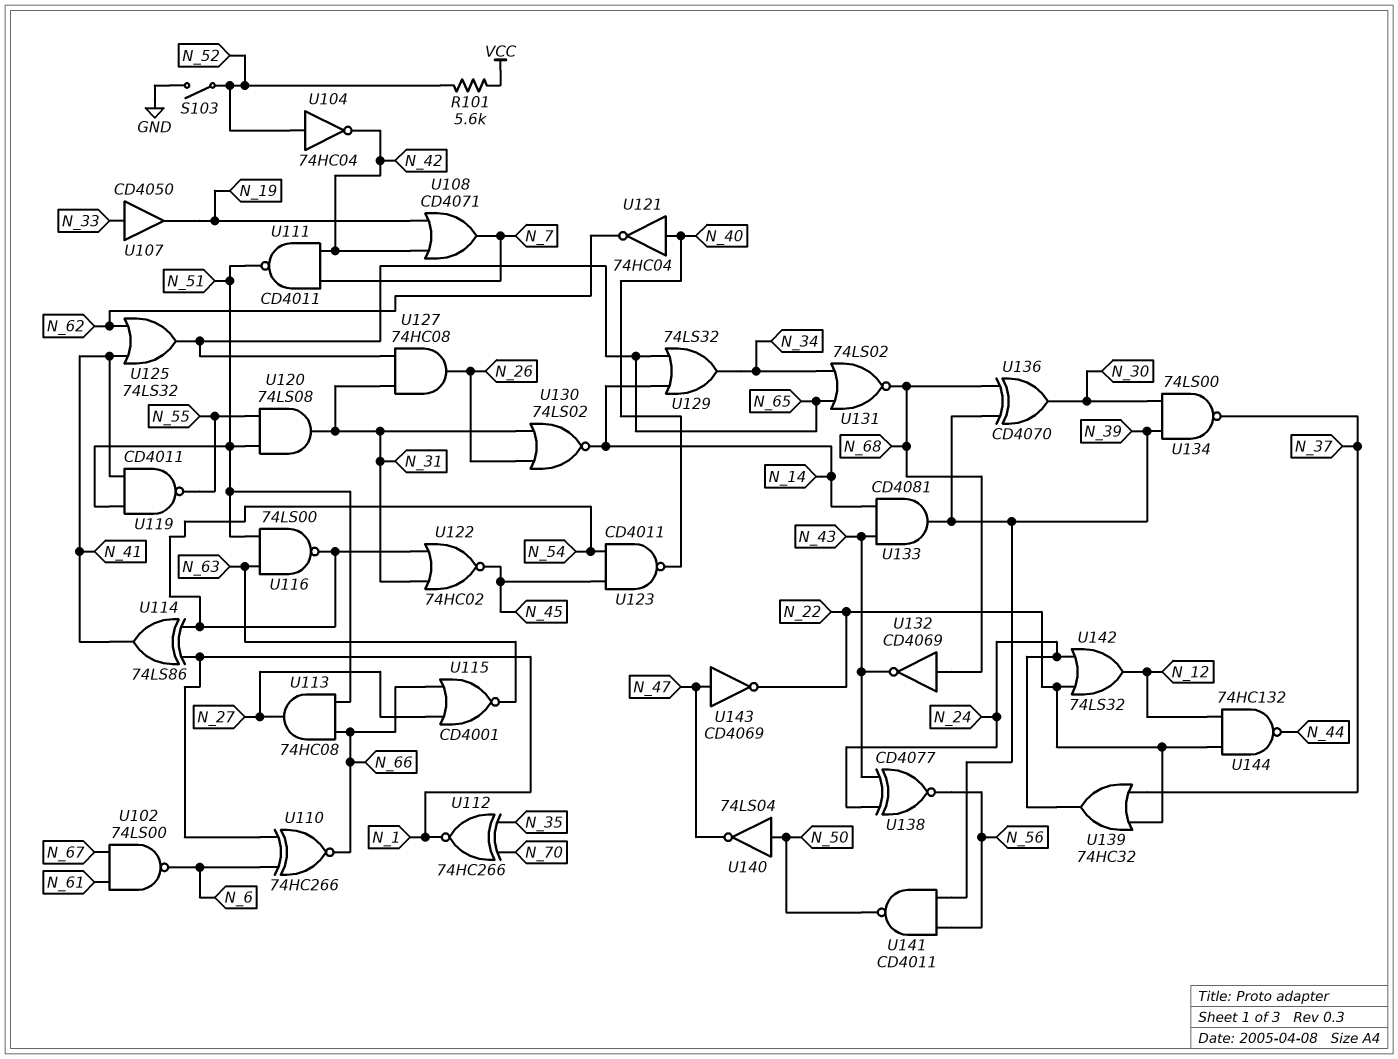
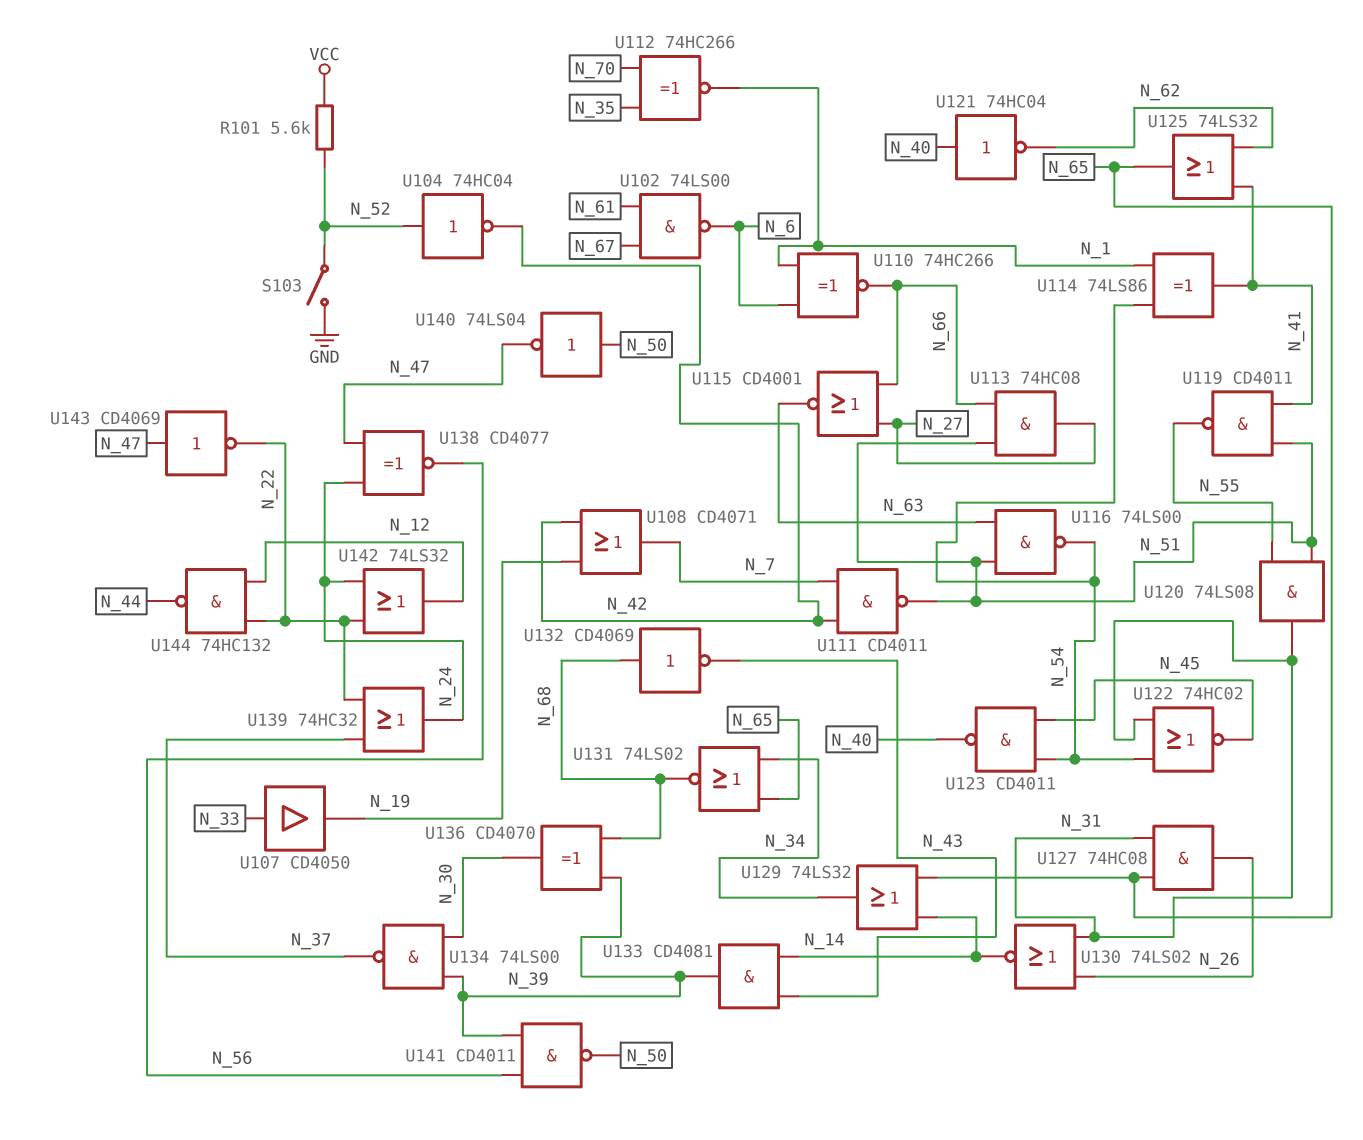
U138: XNOR CD4077 (in N_24, in N_43, out N_56) -> XNOR CD4077 (in N_24, in N_47, out N_56)

